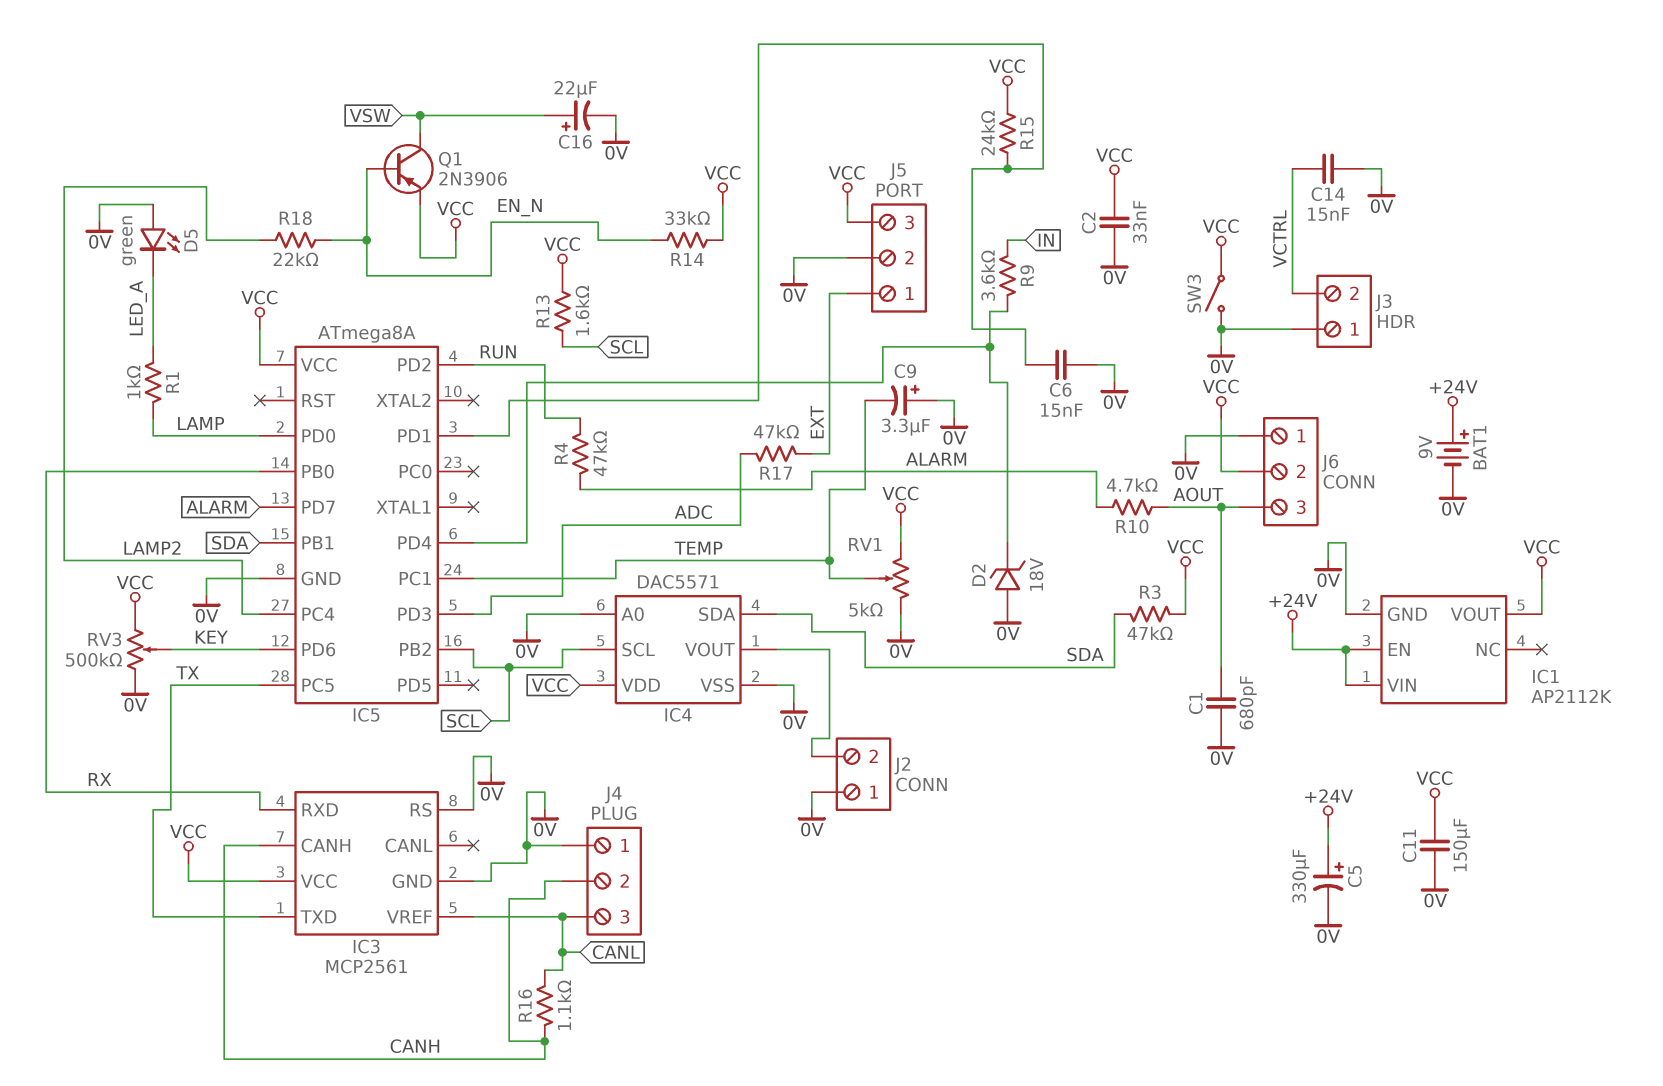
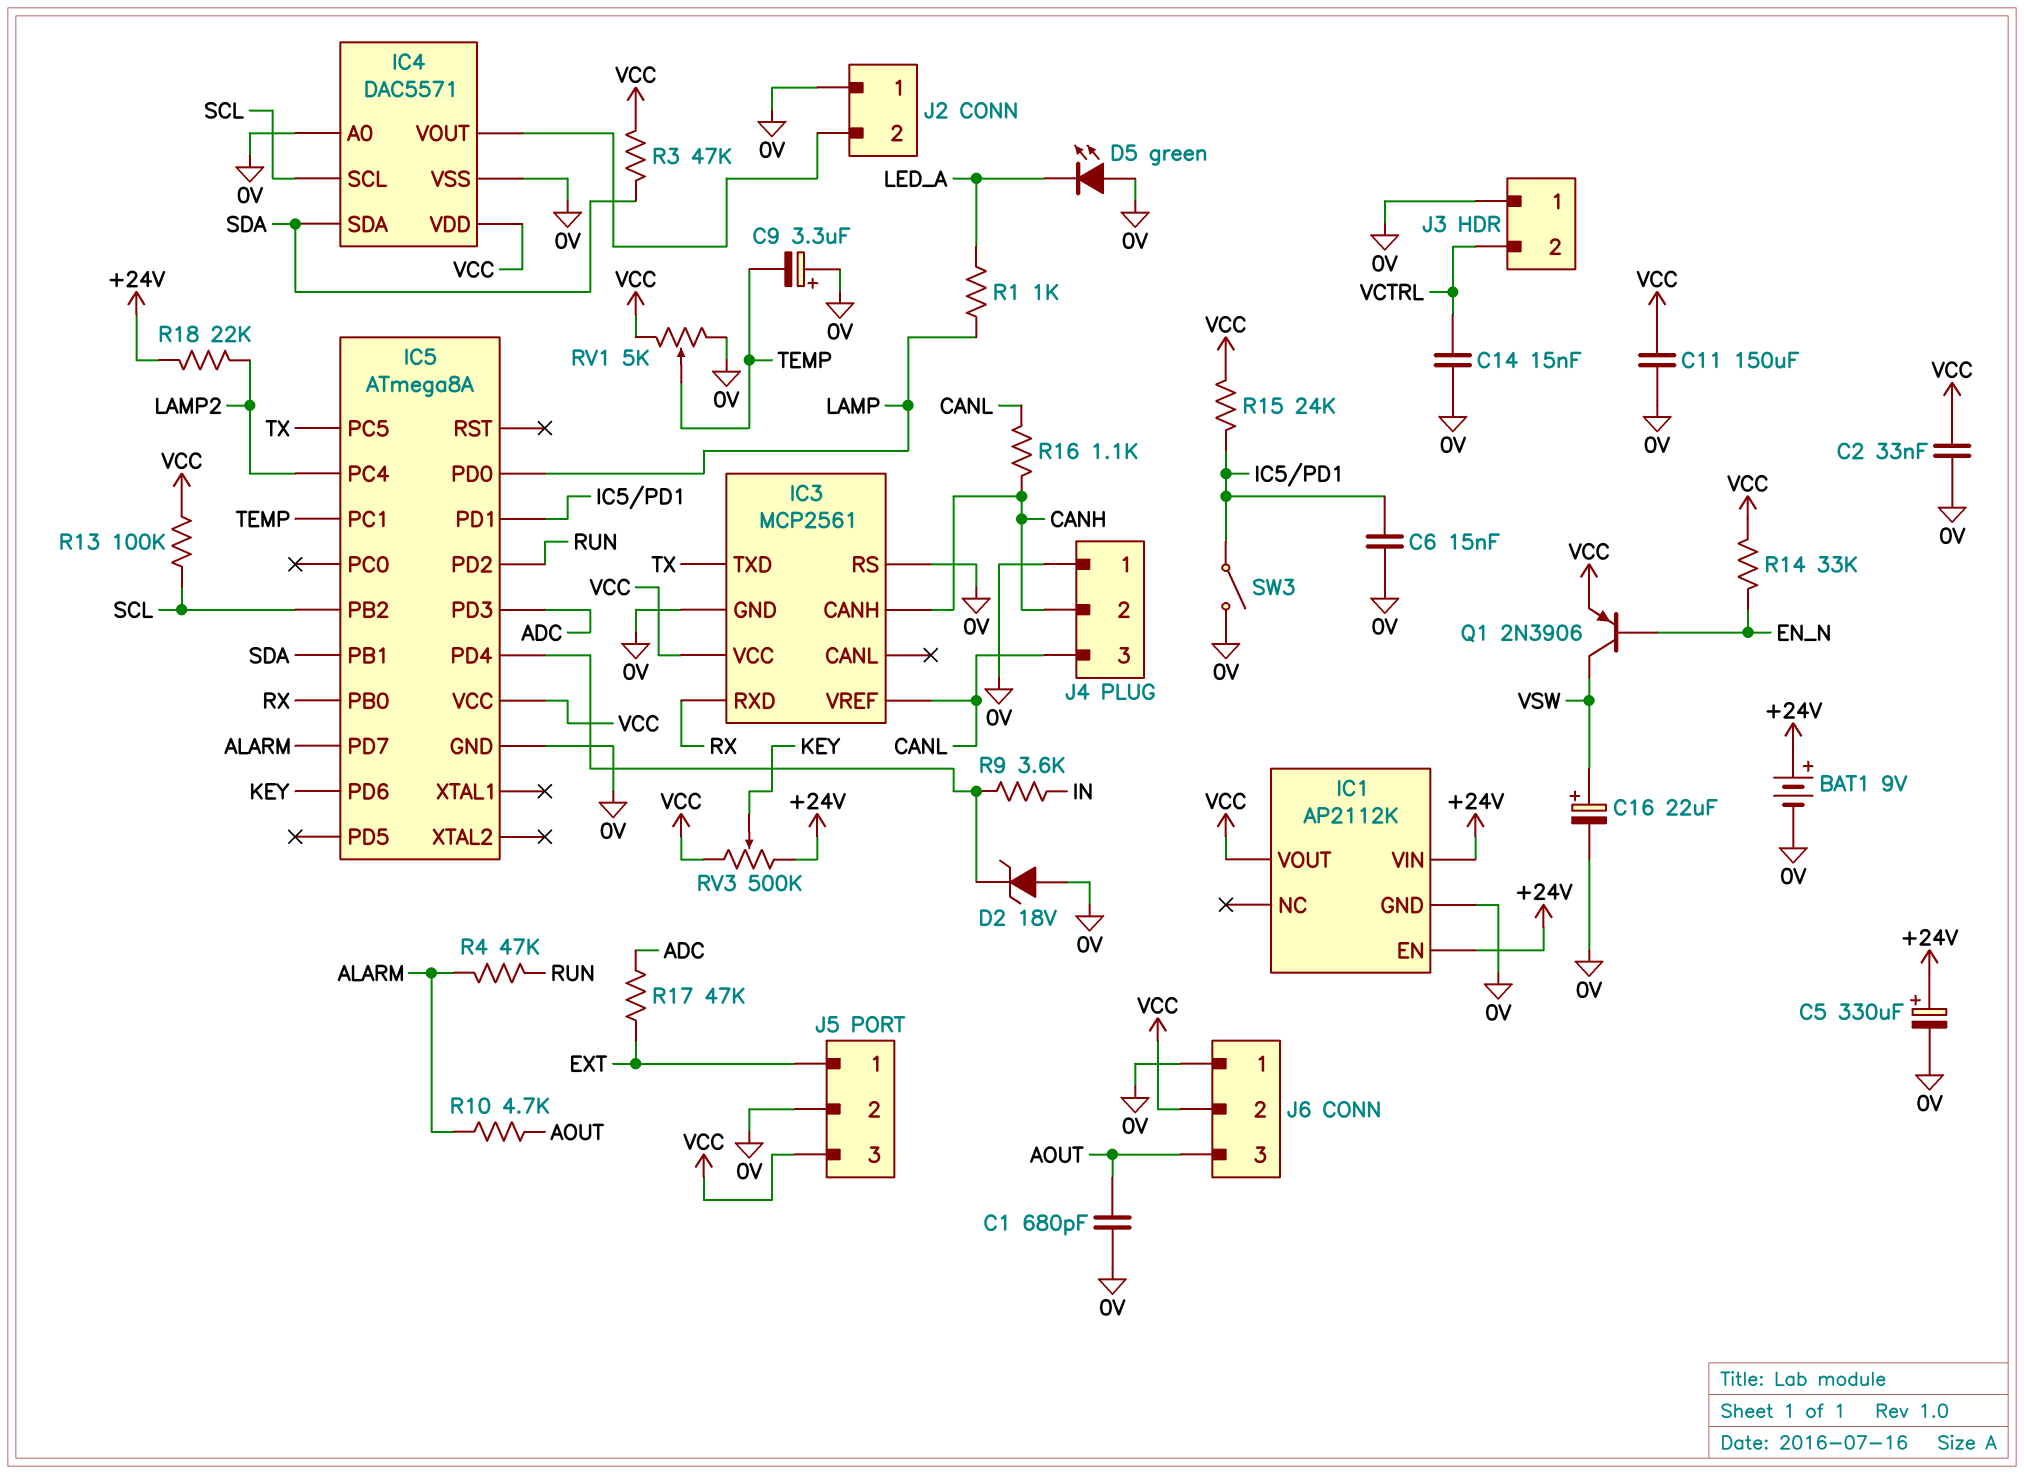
R13: 1.6k (SCL, VCC) -> 100k (SCL, VCC)
R18: 22k (EN_N, LAMP2) -> 22k (+24V, LAMP2)
RV3: 500k (0V, VCC, wiper KEY) -> 500k (+24V, VCC, wiper KEY)
SW3: switch (0V, VCC) -> switch (0V, IC5/PD1)

